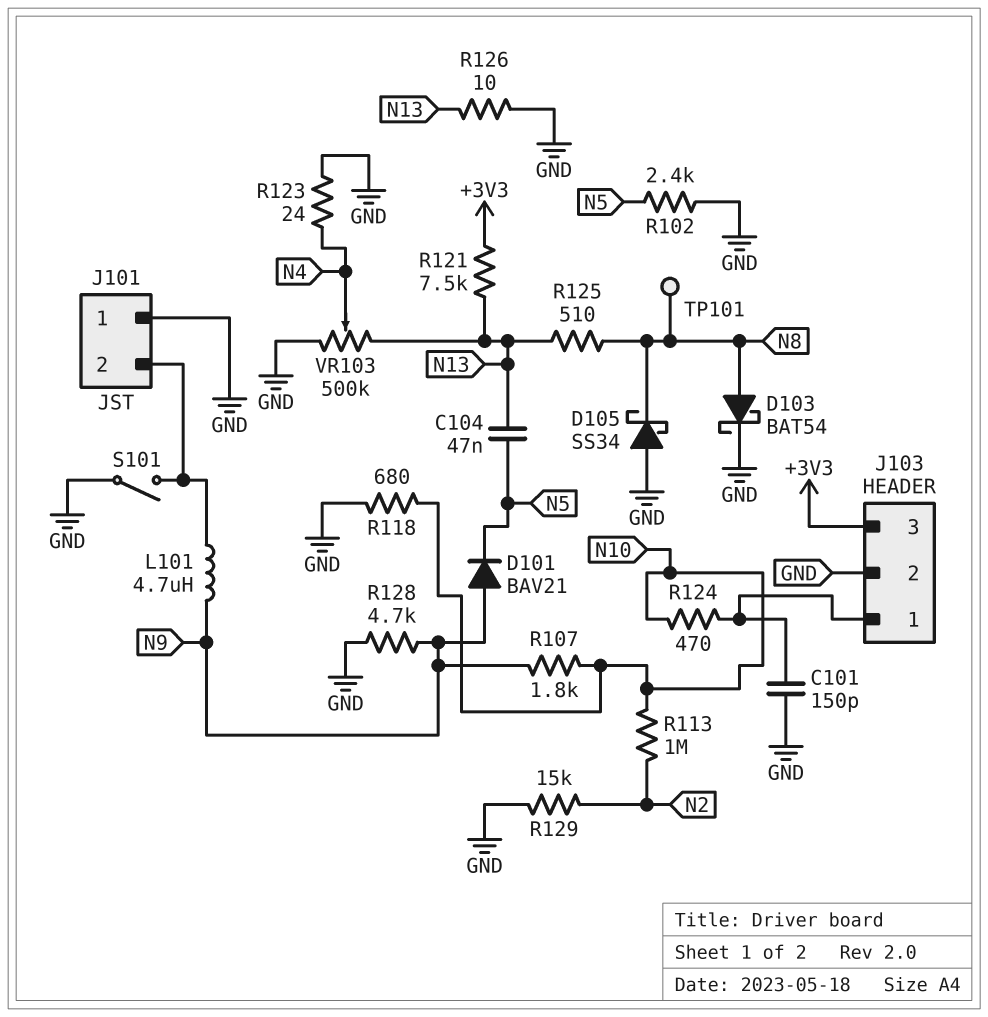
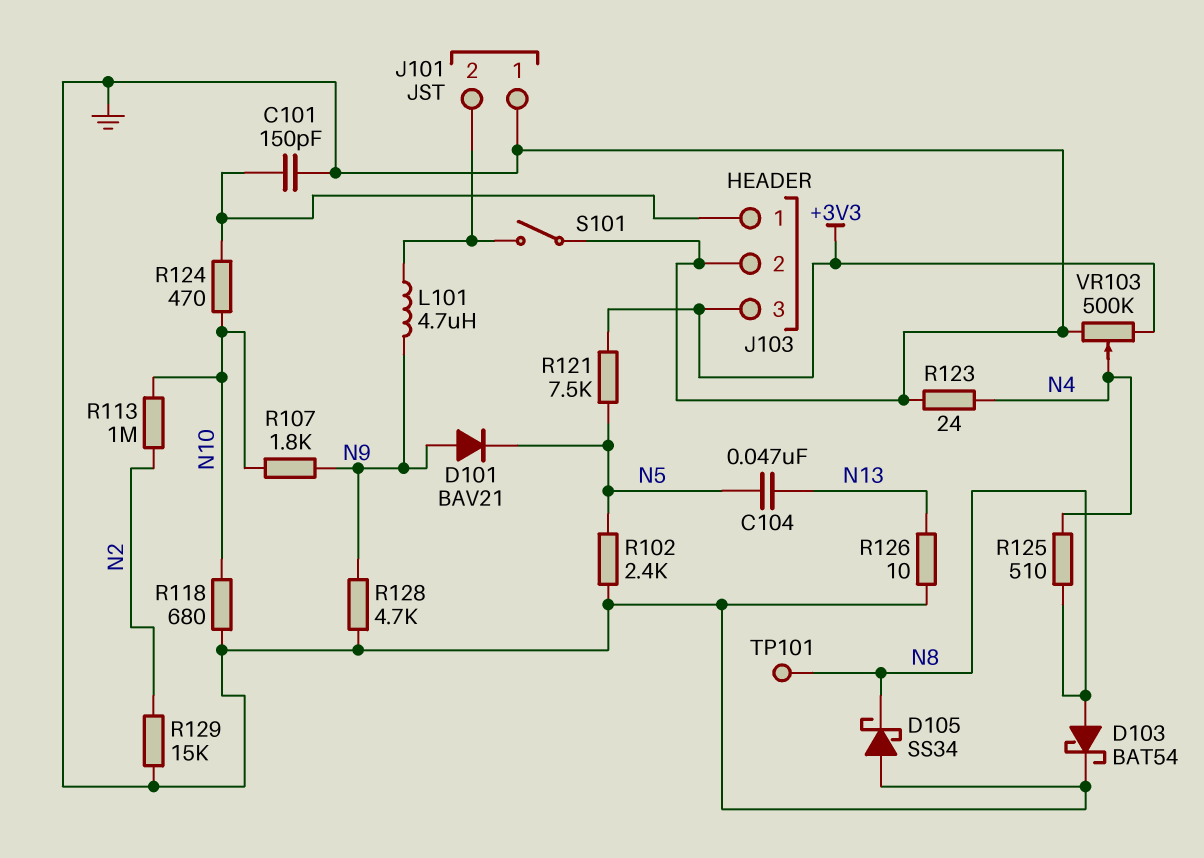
R121: 7.5k (+3V3, N13) -> 7.5k (+3V3, N5)
R125: 510 (N8, N13) -> 510 (N4, N8)
VR103: 500k (GND, N13, wiper N4) -> 500k (+3V3, GND, wiper N4)

